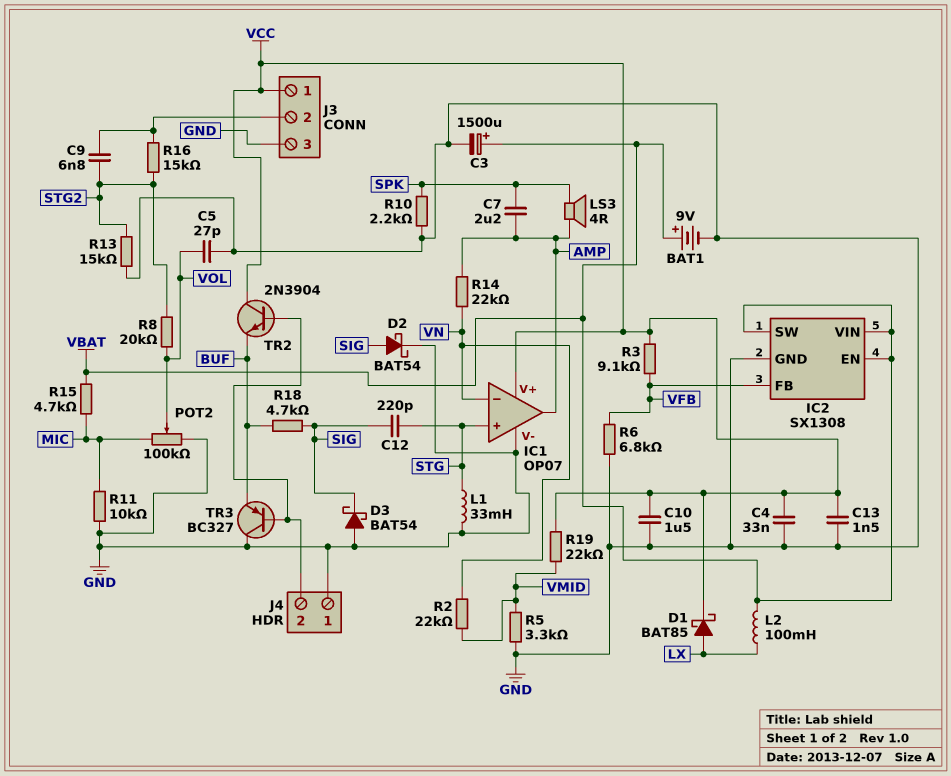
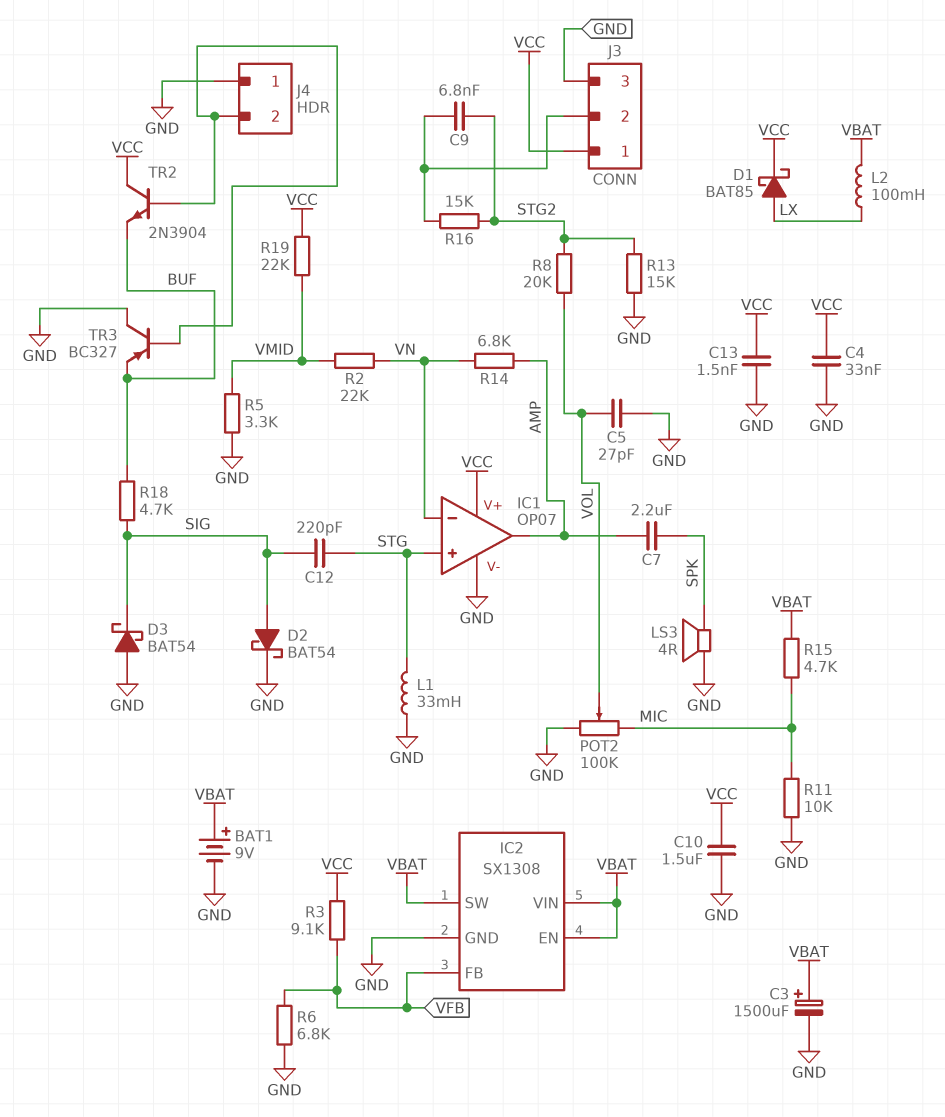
LS3: speaker 4R (AMP, SPK) -> speaker 4R (GND, SPK)
R10: 2.2k (GND, SPK) -> none
R14: 22k (AMP, VN) -> 6.8k (AMP, VN)

